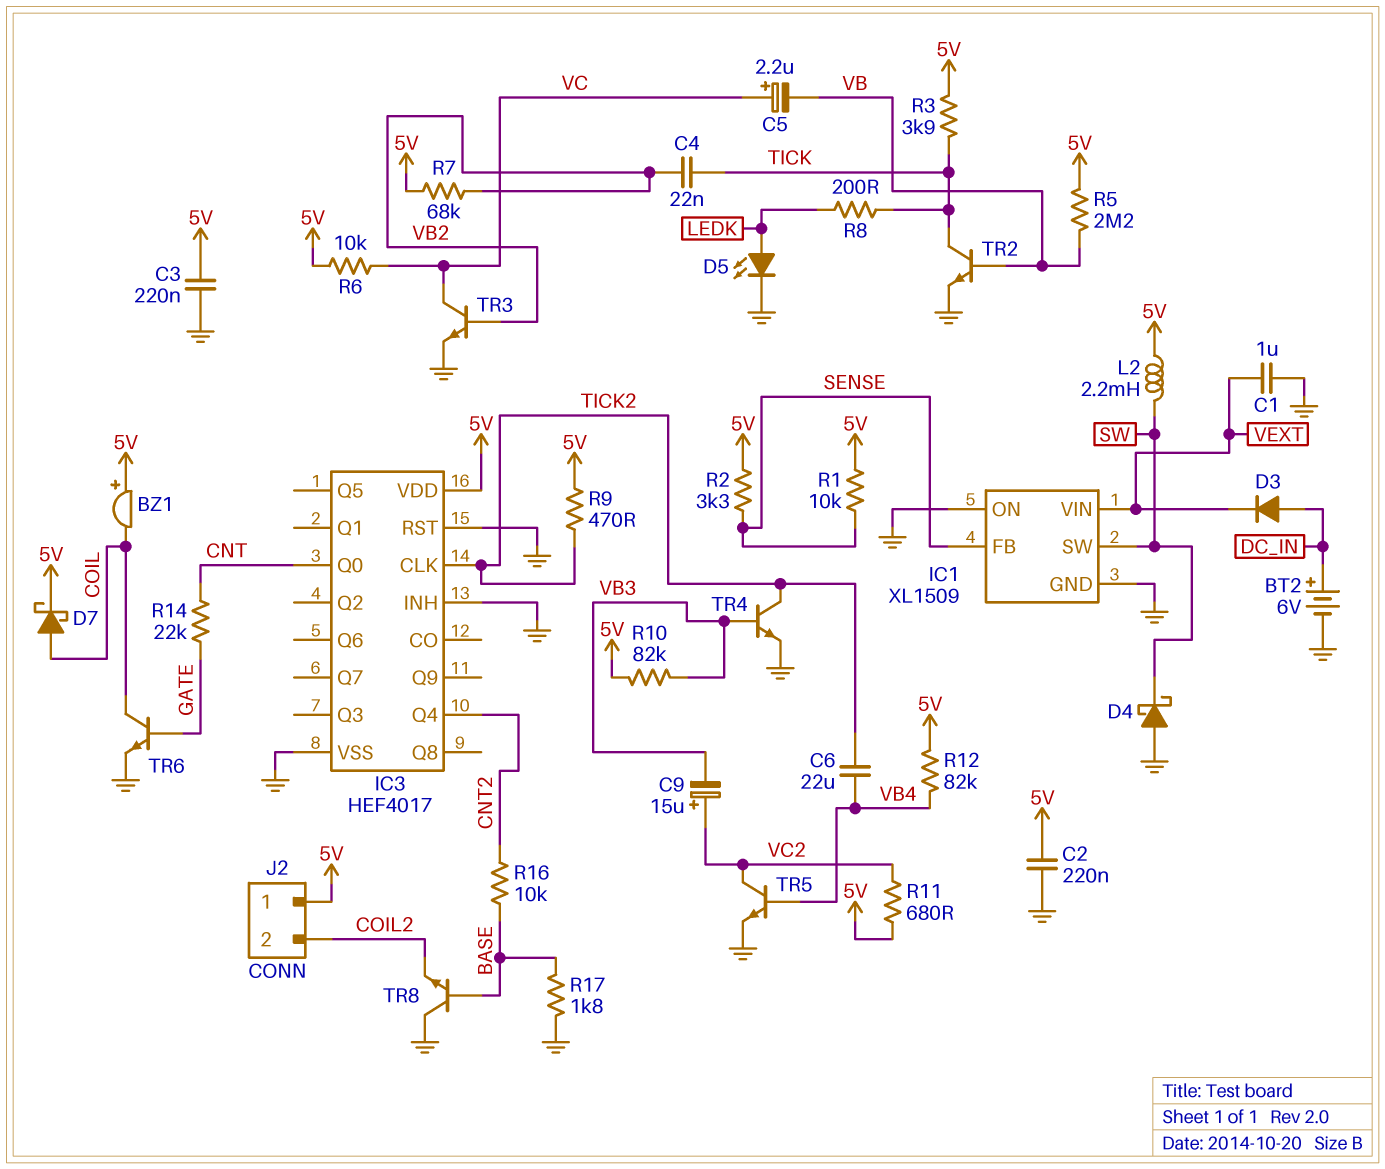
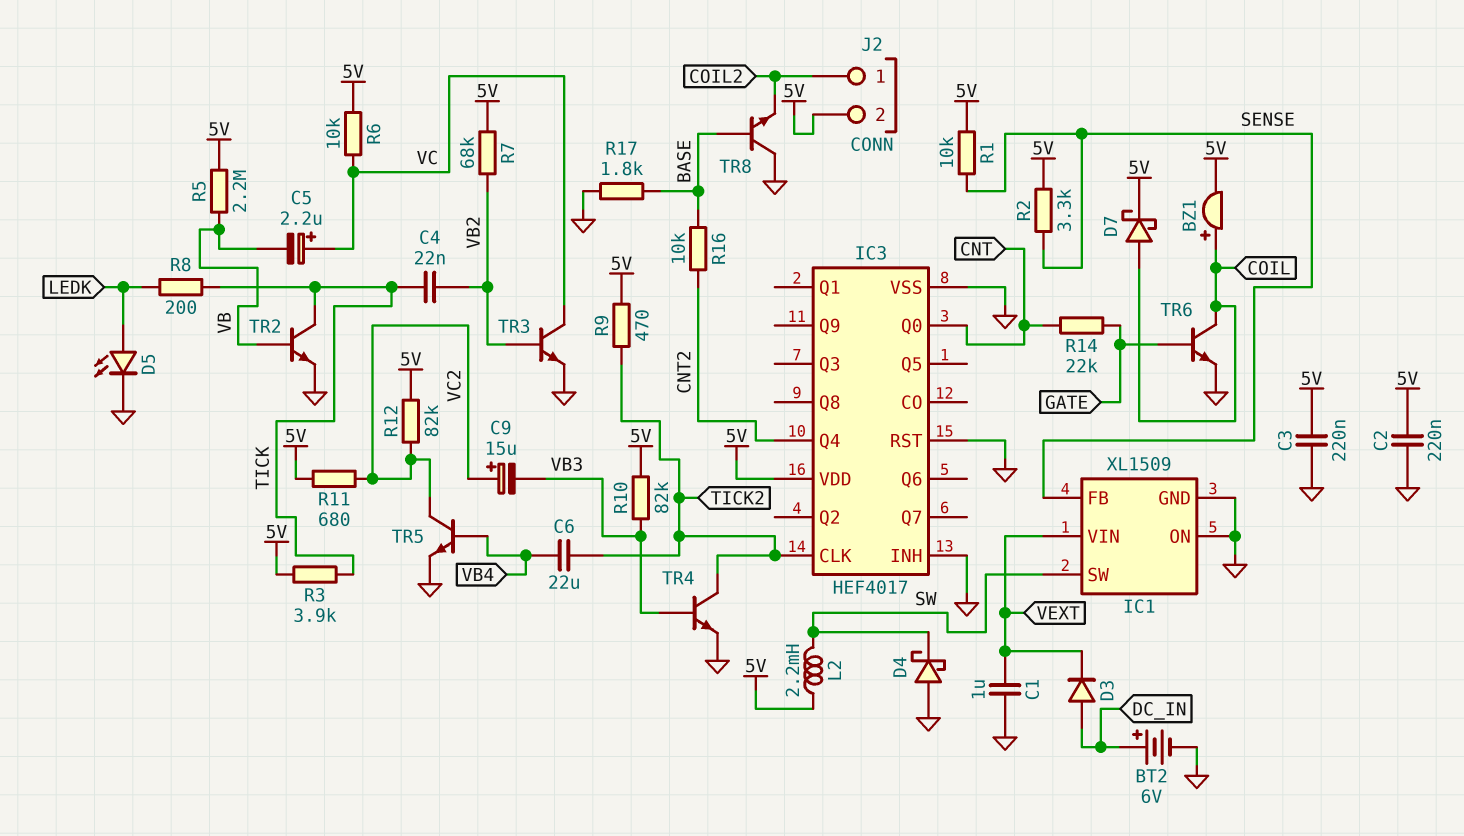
BZ1: buzzer (plus 5V, minus COIL) -> buzzer (plus COIL, minus 5V)
J2 pin 1: 5V -> COIL2
J2 pin 2: COIL2 -> 5V
R12: 82k (5V, VB4) -> 82k (5V, VC2)

